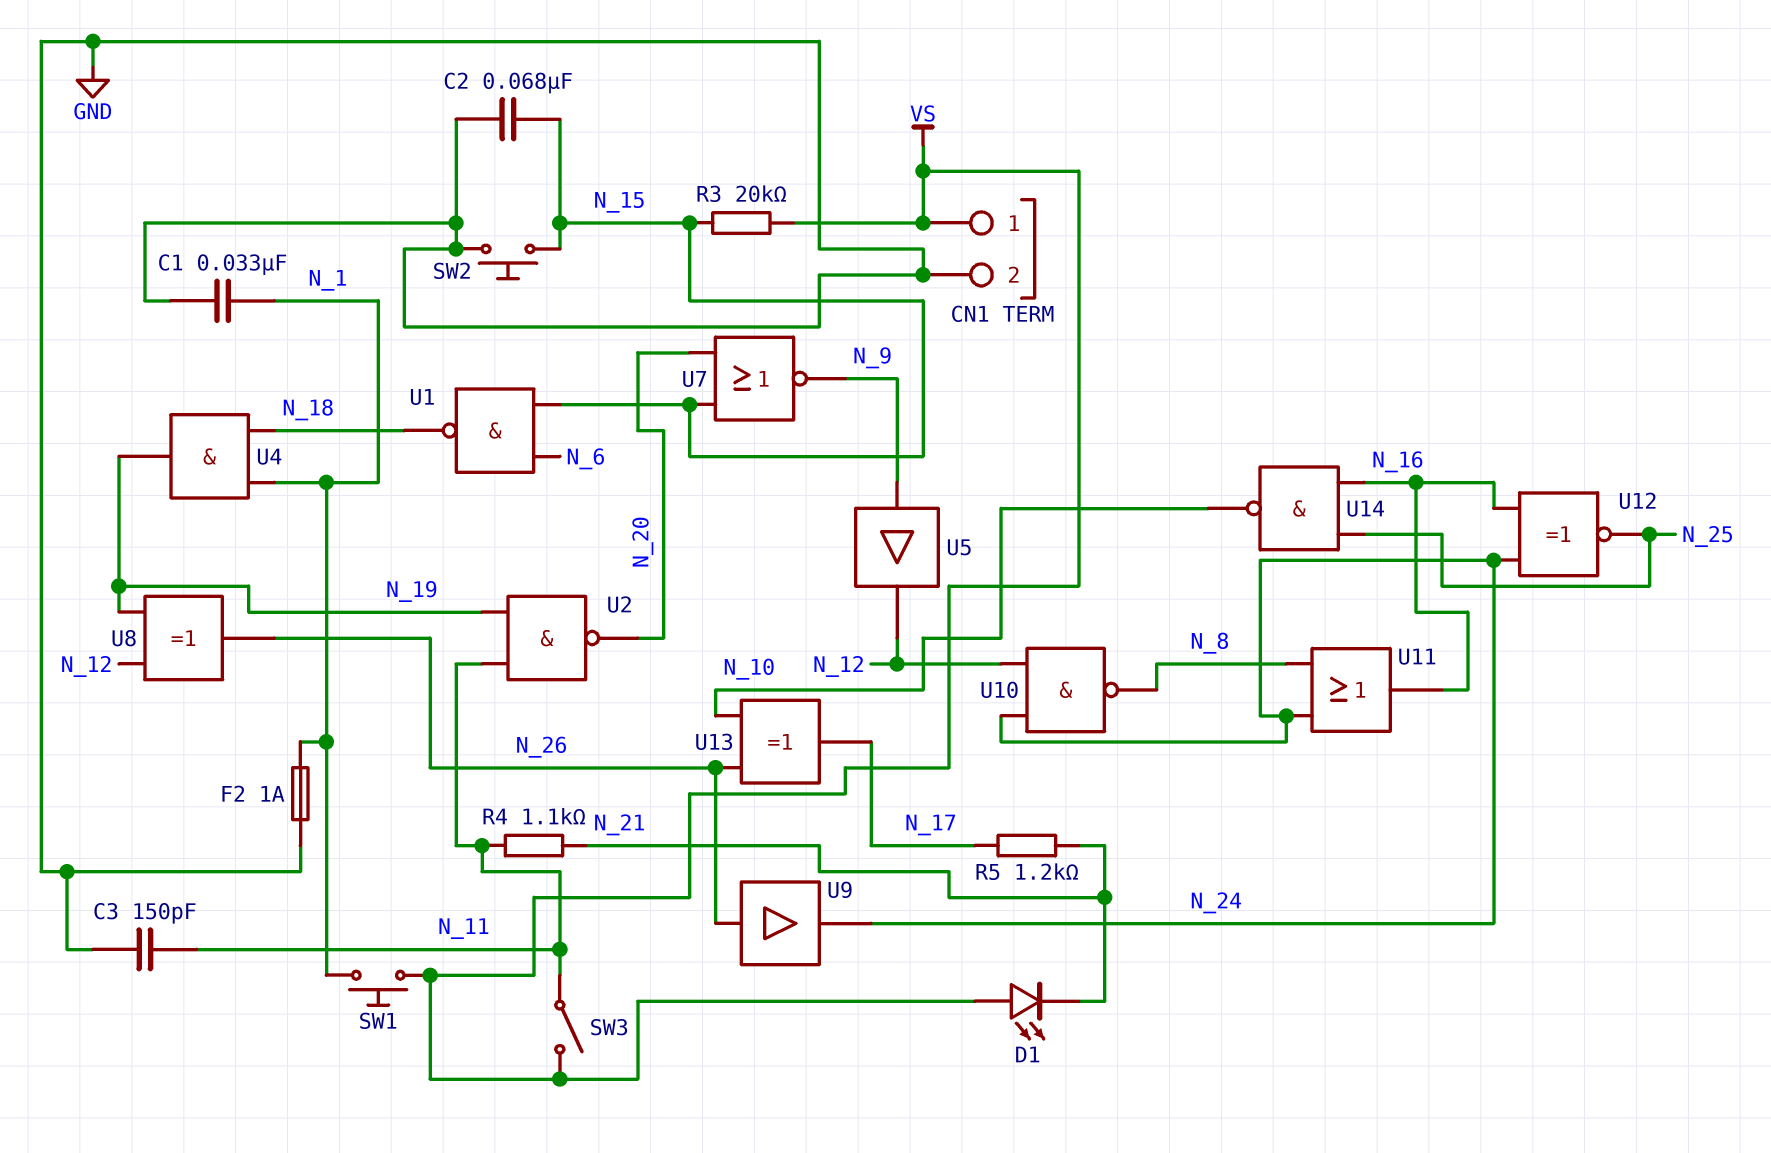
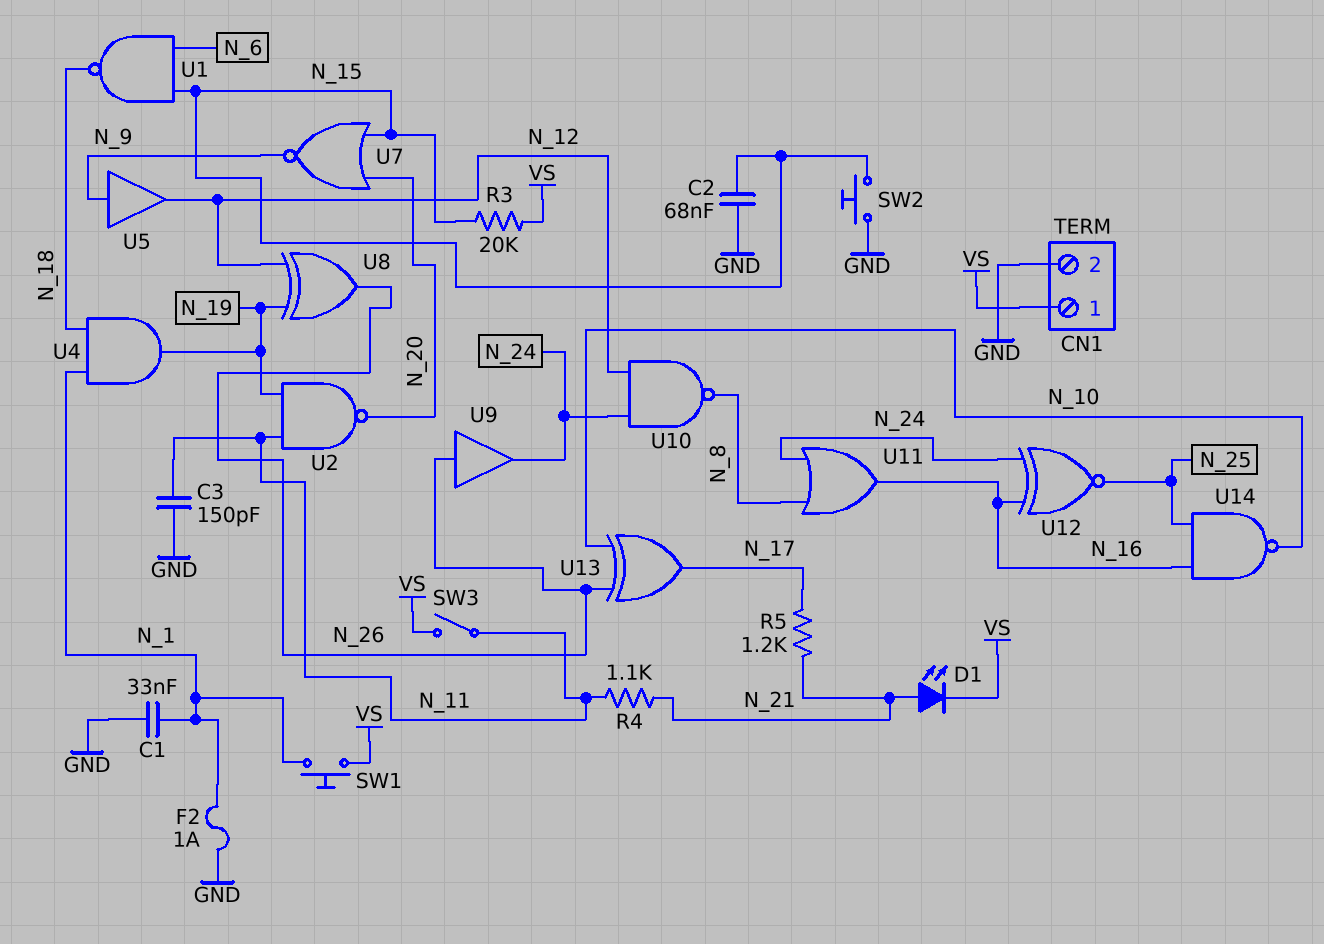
D1: LED (A VS, K N_21) -> LED (A N_21, K VS)

